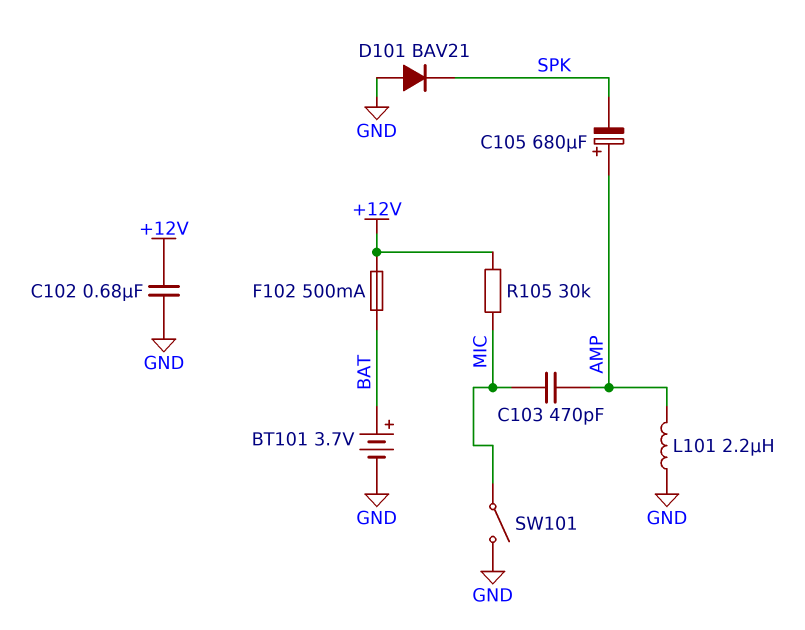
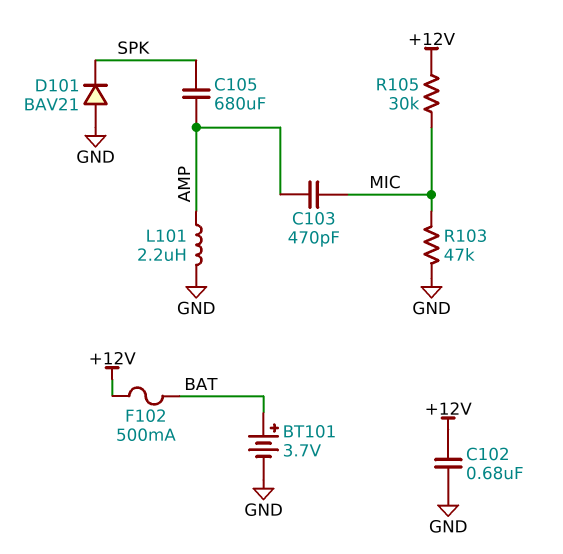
C105: 680uF (plus AMP, minus SPK) -> 680uF (AMP, SPK)
R103: none -> 47k (GND, MIC)
SW101: switch (GND, MIC) -> none

